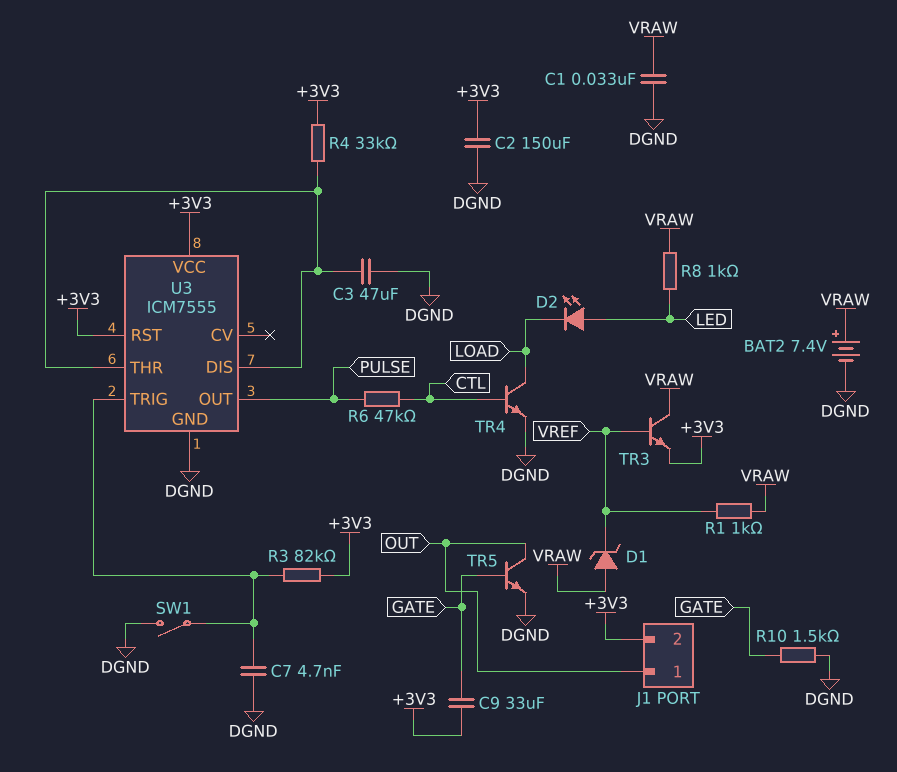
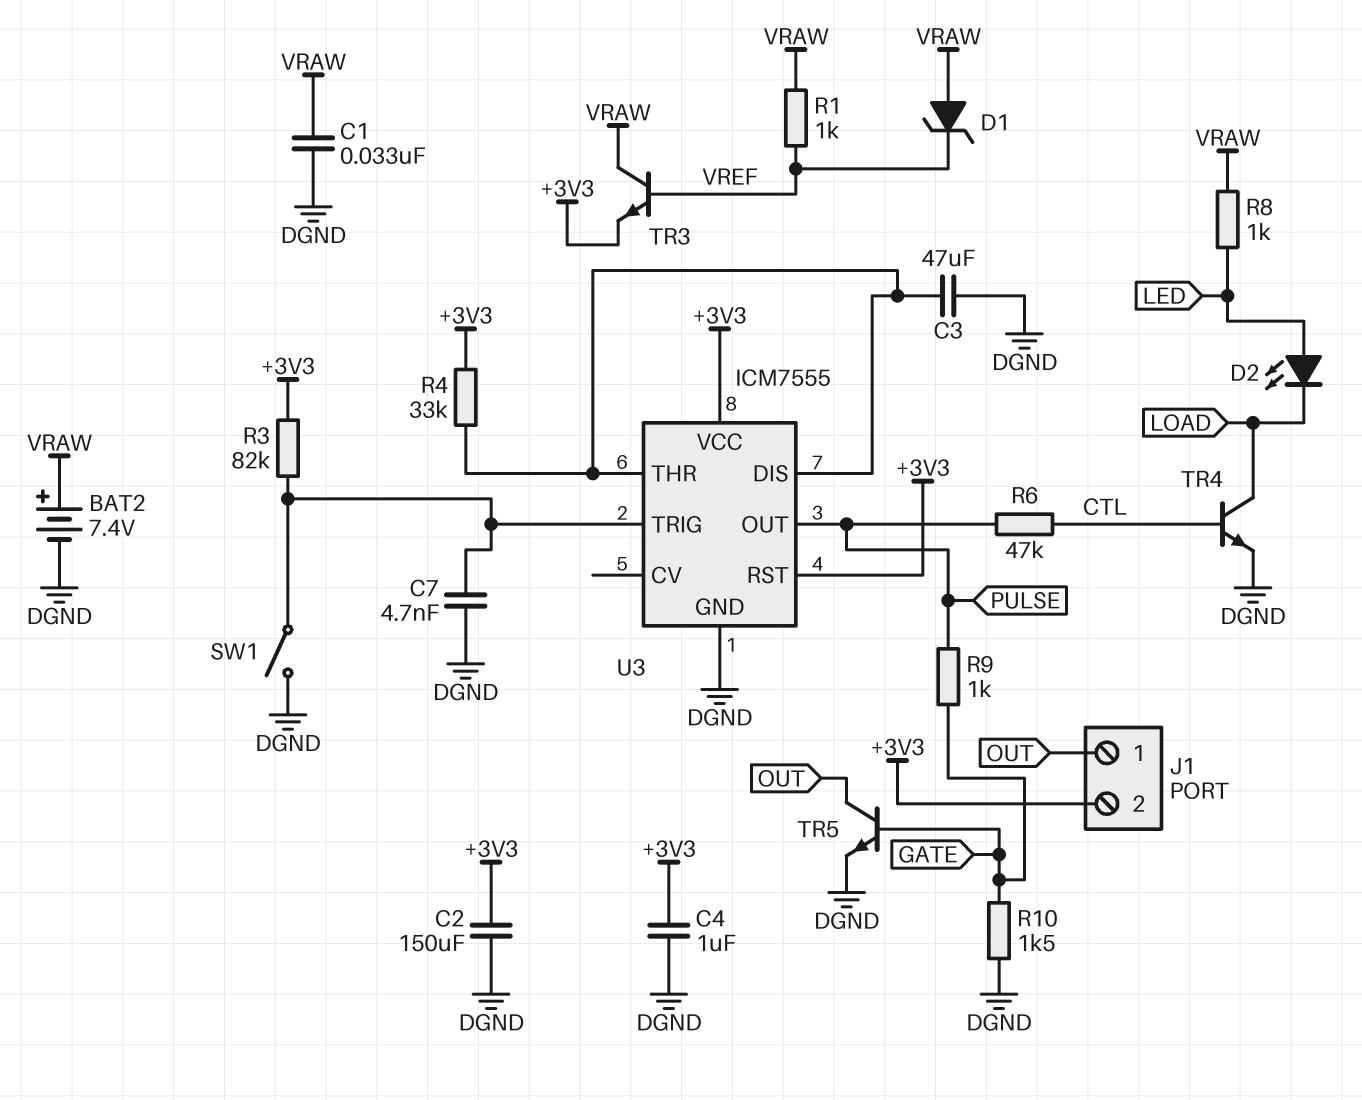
C4: none -> 1uF (+3V3, DGND)
C9: 33uF (+3V3, GATE) -> none
R9: none -> 1k (GATE, PULSE)

